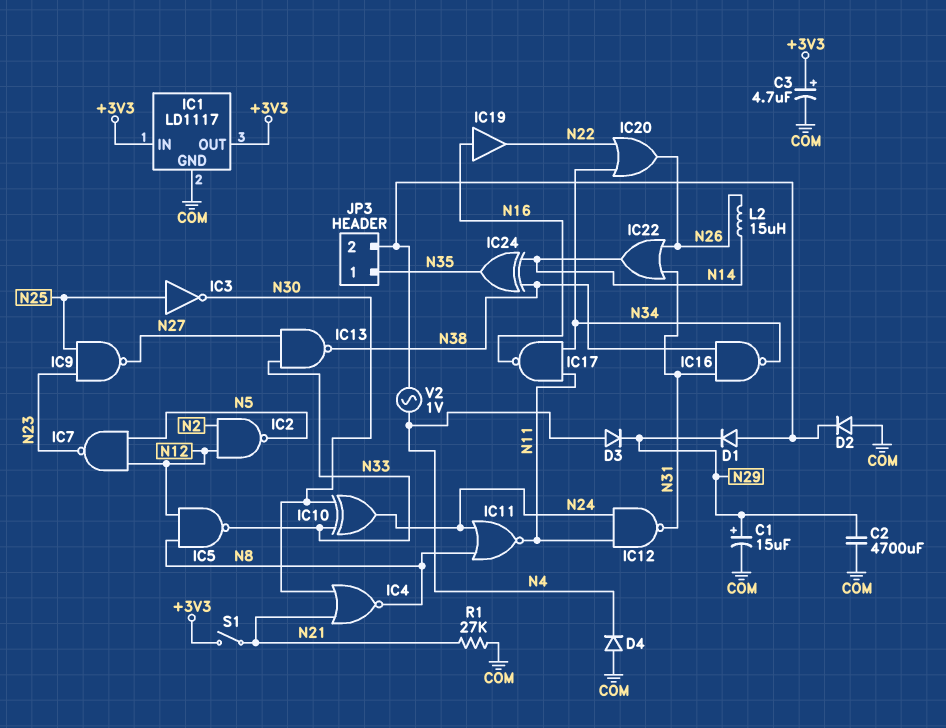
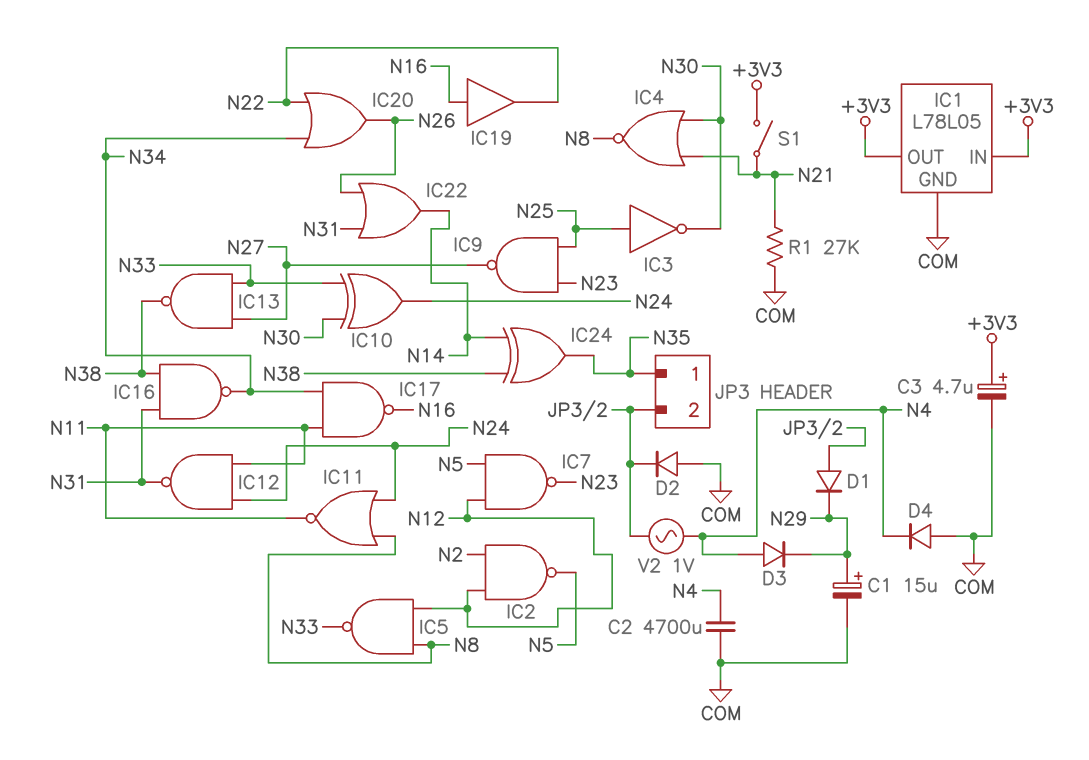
C2: 4700uF (COM, N29) -> 4700uF (COM, N4)
IC1: LD1117 -> L78L05
L2: 15uH (N14, N26) -> none

